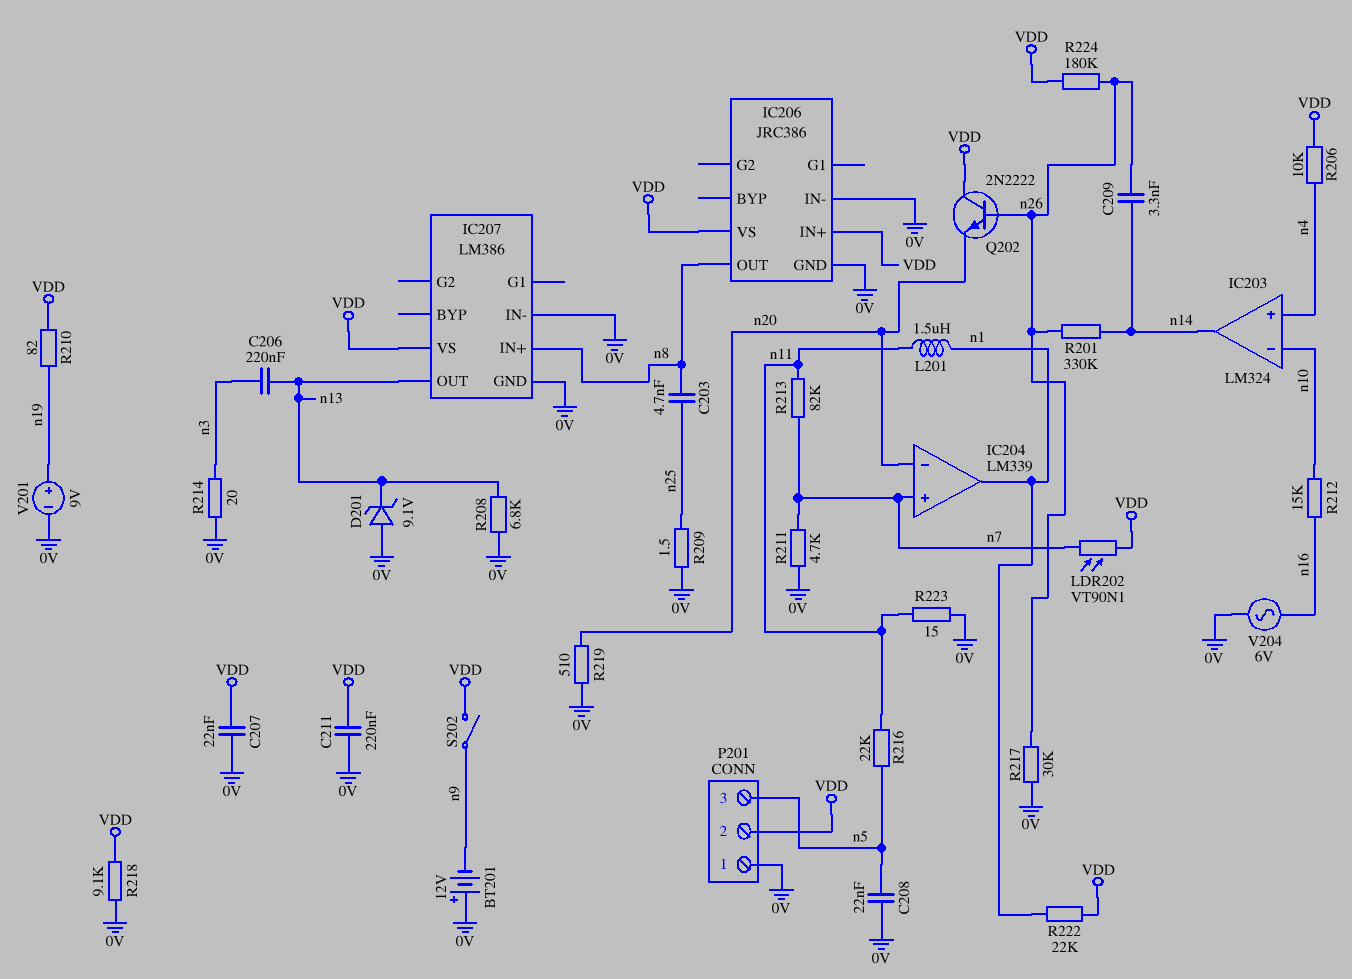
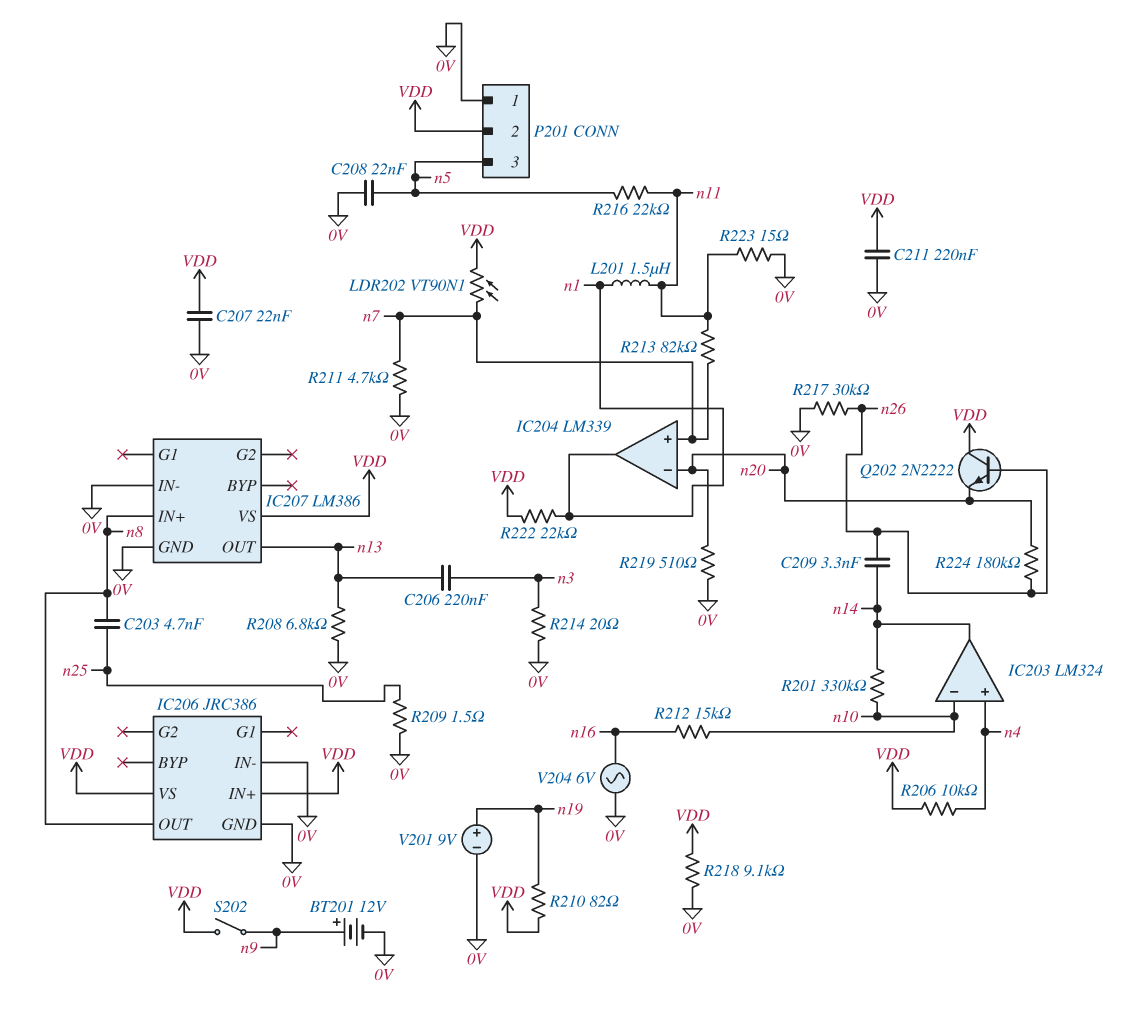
BT201: 12V (plus 0V, minus n9) -> 12V (plus n9, minus 0V)
D201: zener 9.1V (A 0V, K n13) -> none
R201: 330k (n14, n26) -> 330k (n10, n14)
R224: 180k (VDD, n26) -> 180k (n20, n26)

